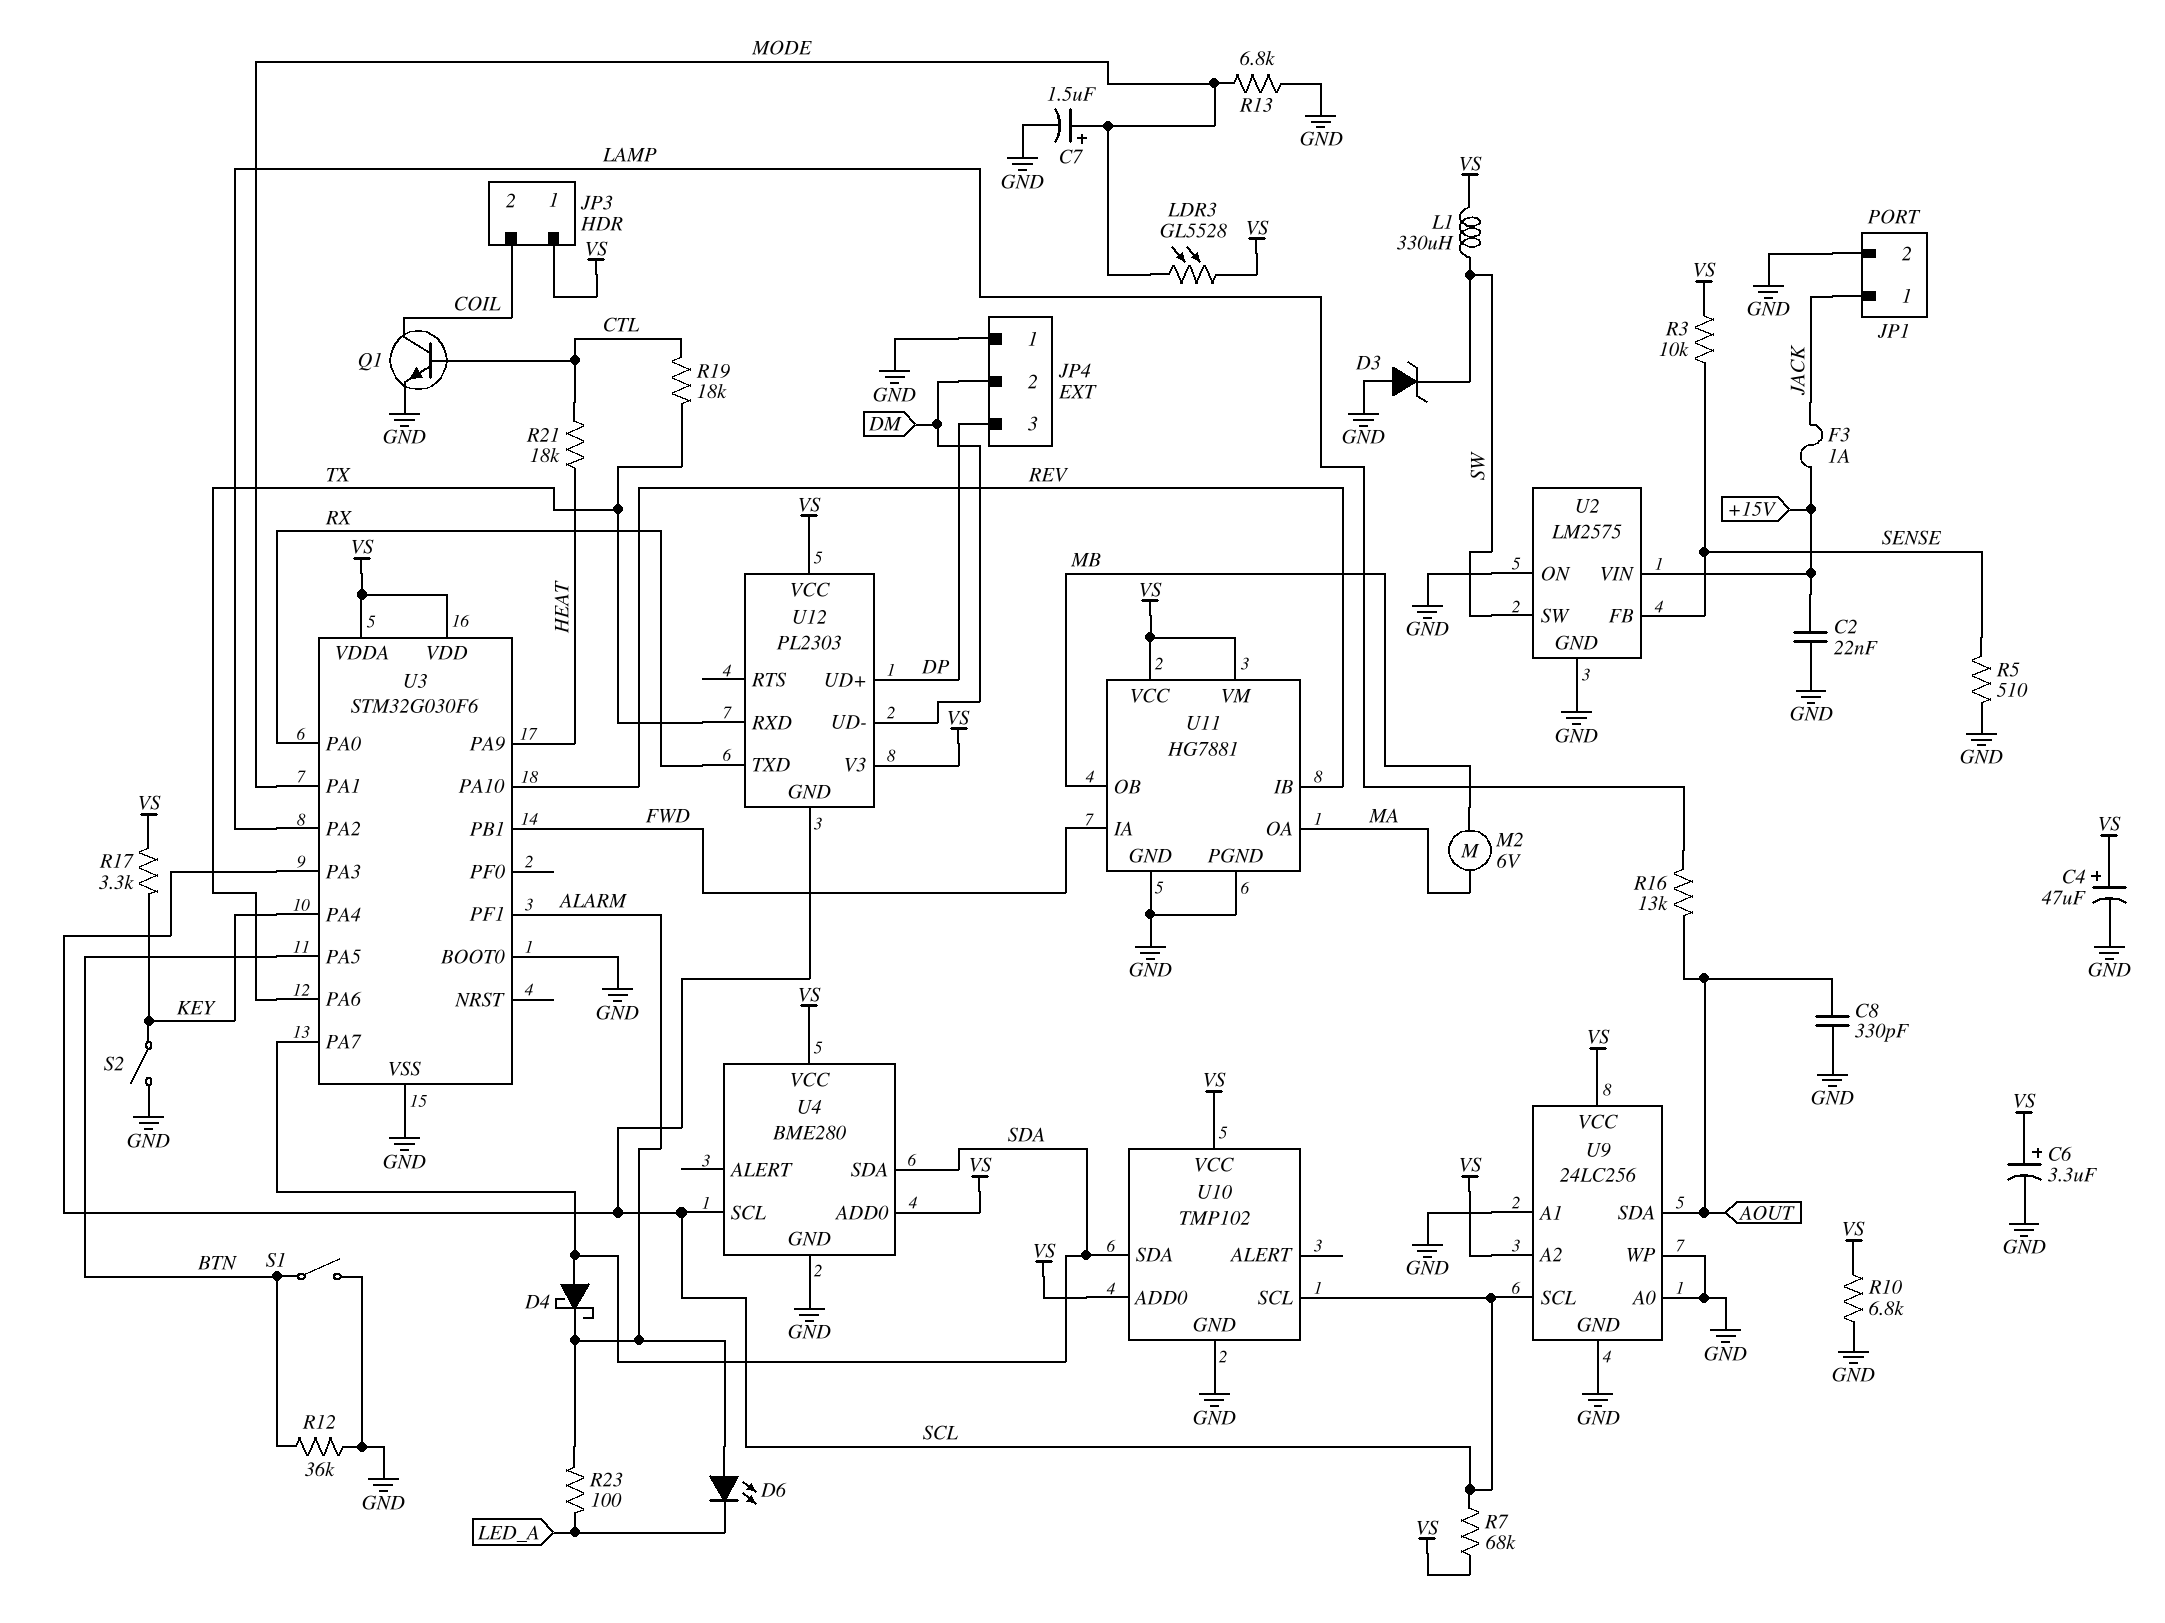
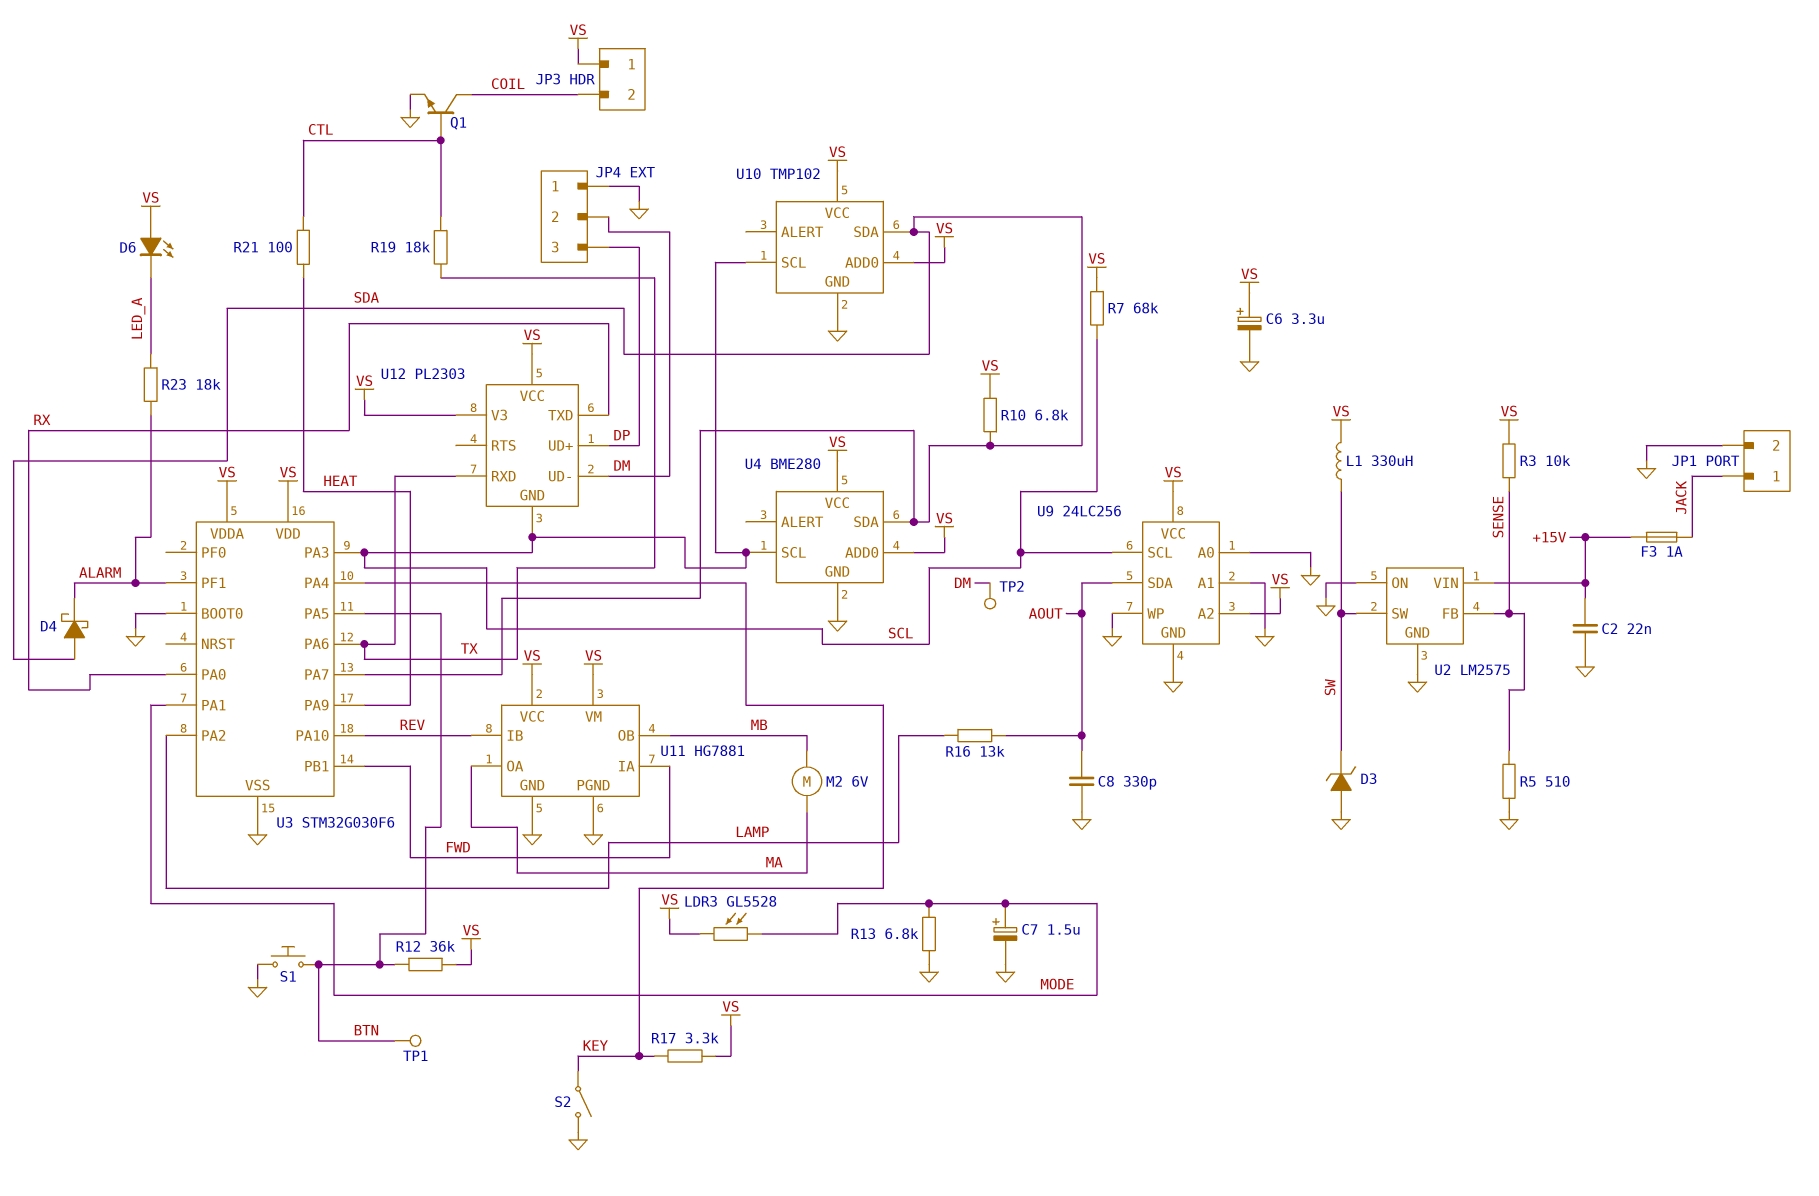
C4: 47uF (plus VS, minus GND) -> none
D6: LED (A ALARM, K LED_A) -> LED (A VS, K LED_A)
R10: 6.8k (GND, VS) -> 6.8k (SDA, VS)
R12: 36k (BTN, GND) -> 36k (BTN, VS)
R21: 18k (CTL, HEAT) -> 100 (CTL, HEAT)
R23: 100 (ALARM, LED_A) -> 18k (ALARM, LED_A)
S1: switch (BTN, GND) -> button (BTN, GND)
TP1: none -> test point (BTN)
TP2: none -> test point (DM)

